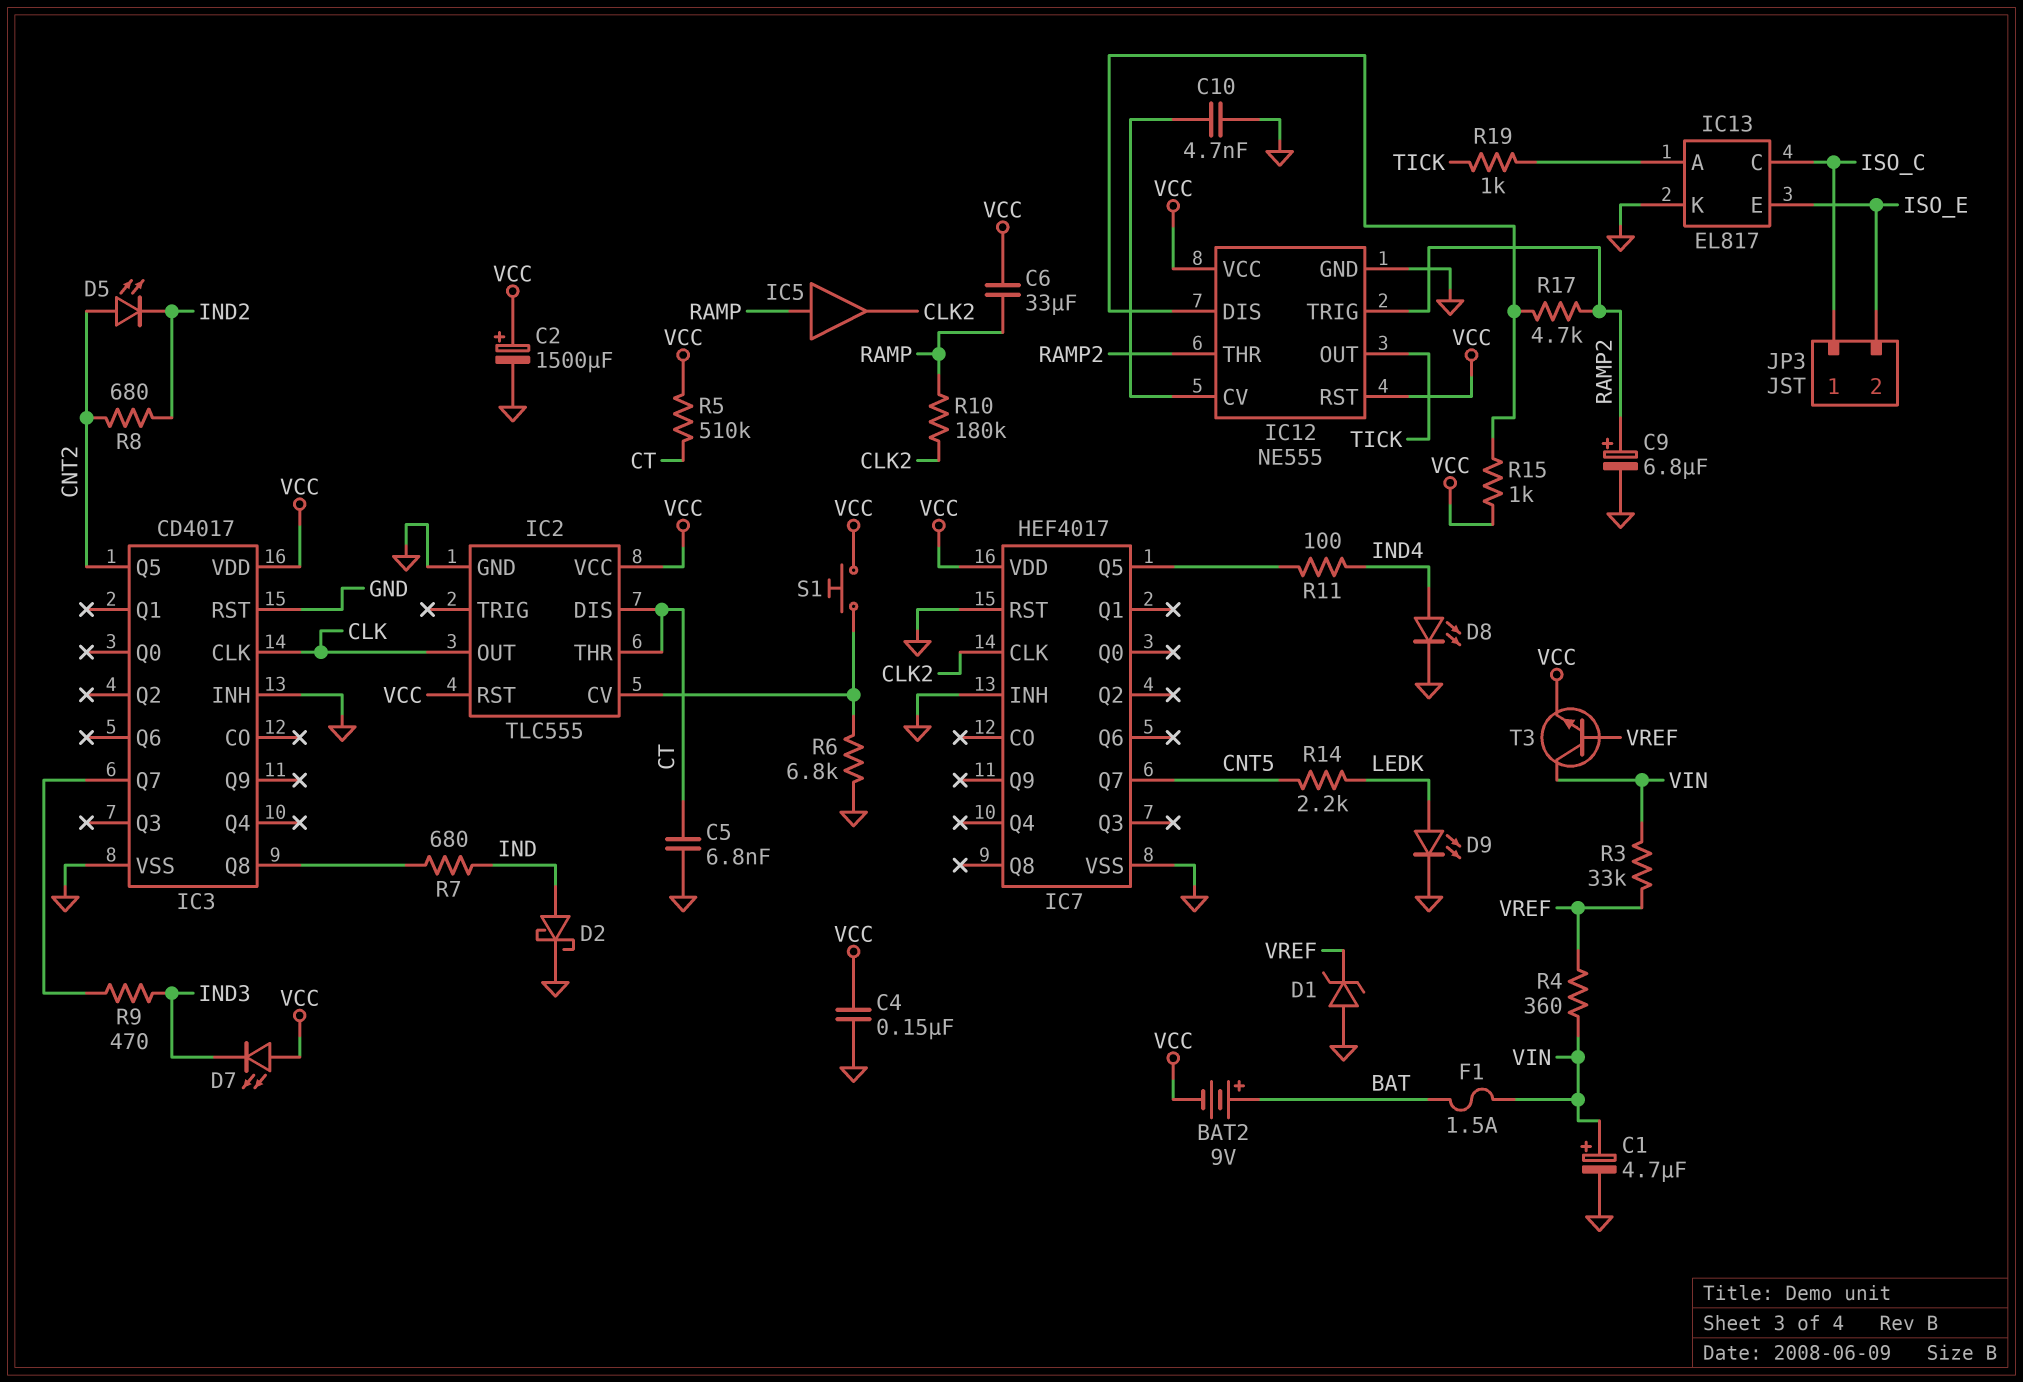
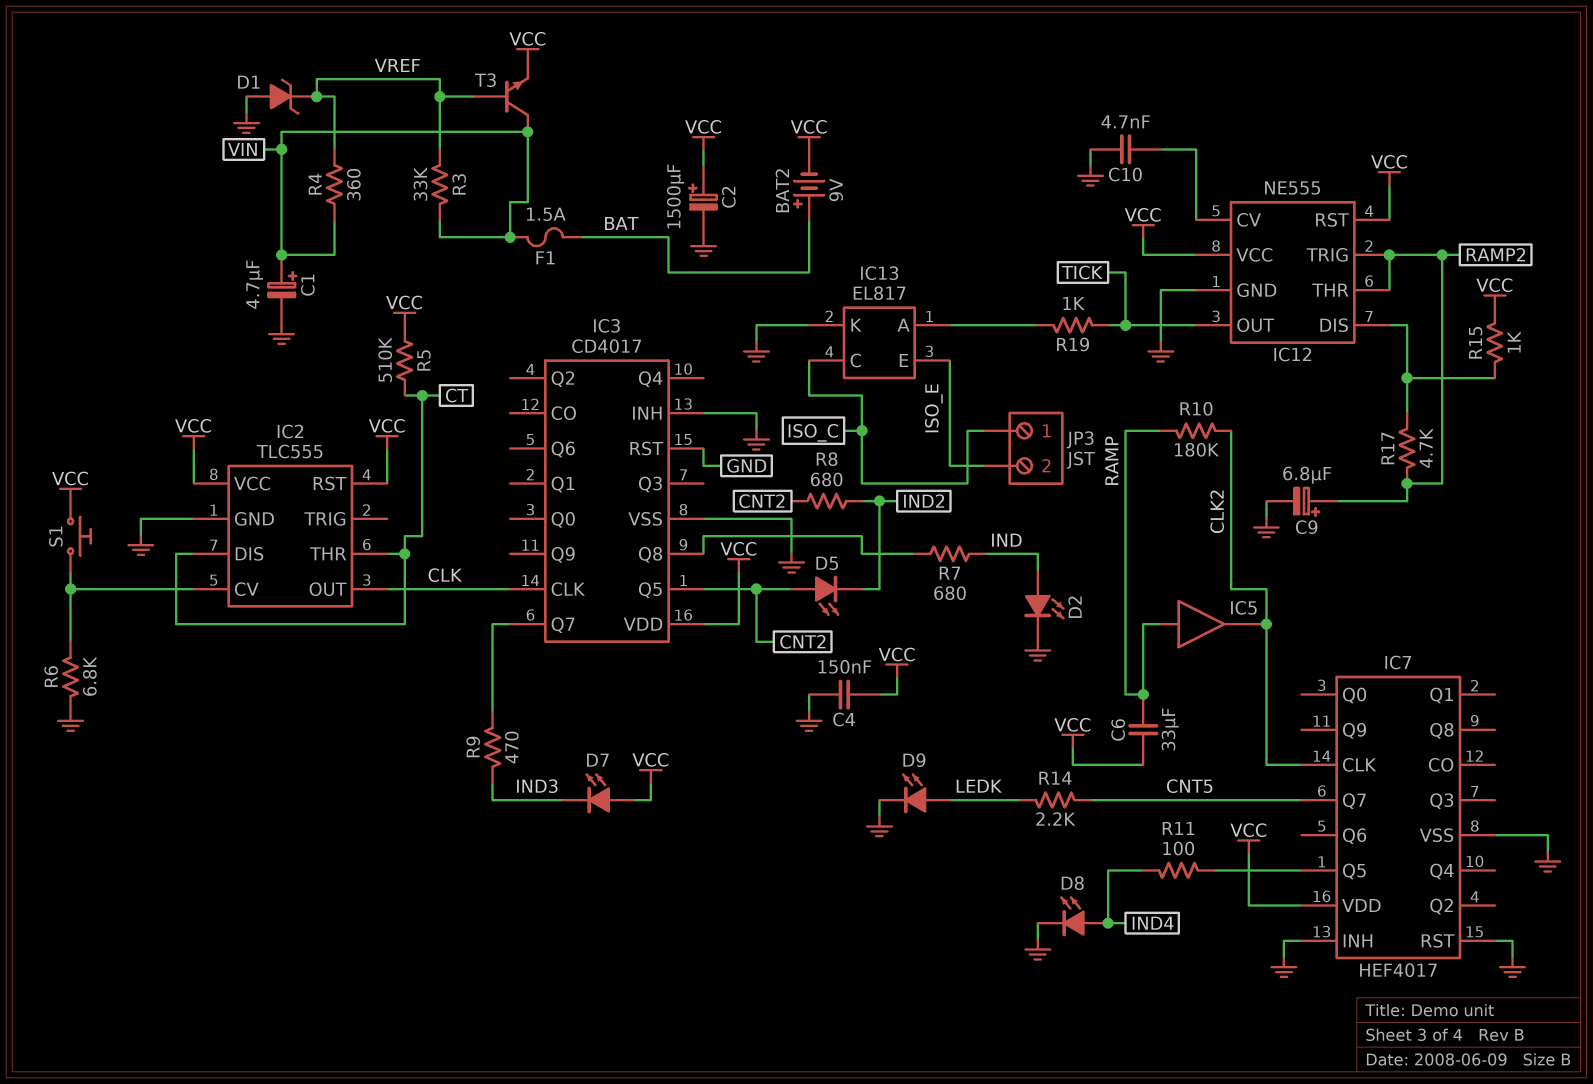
C5: 6.8nF (CT, GND) -> none
D2: schottky (A IND, K GND) -> LED (A IND, K GND)

